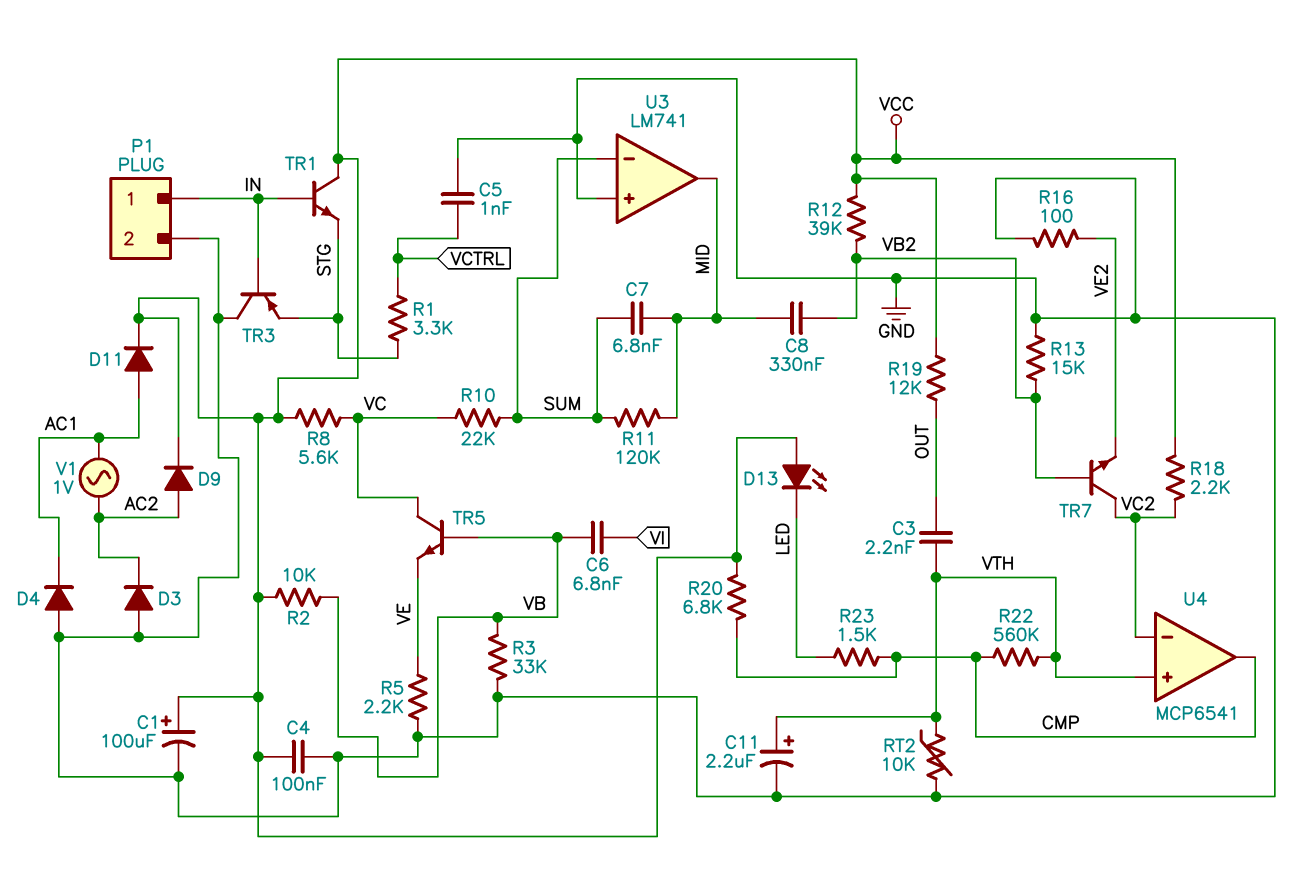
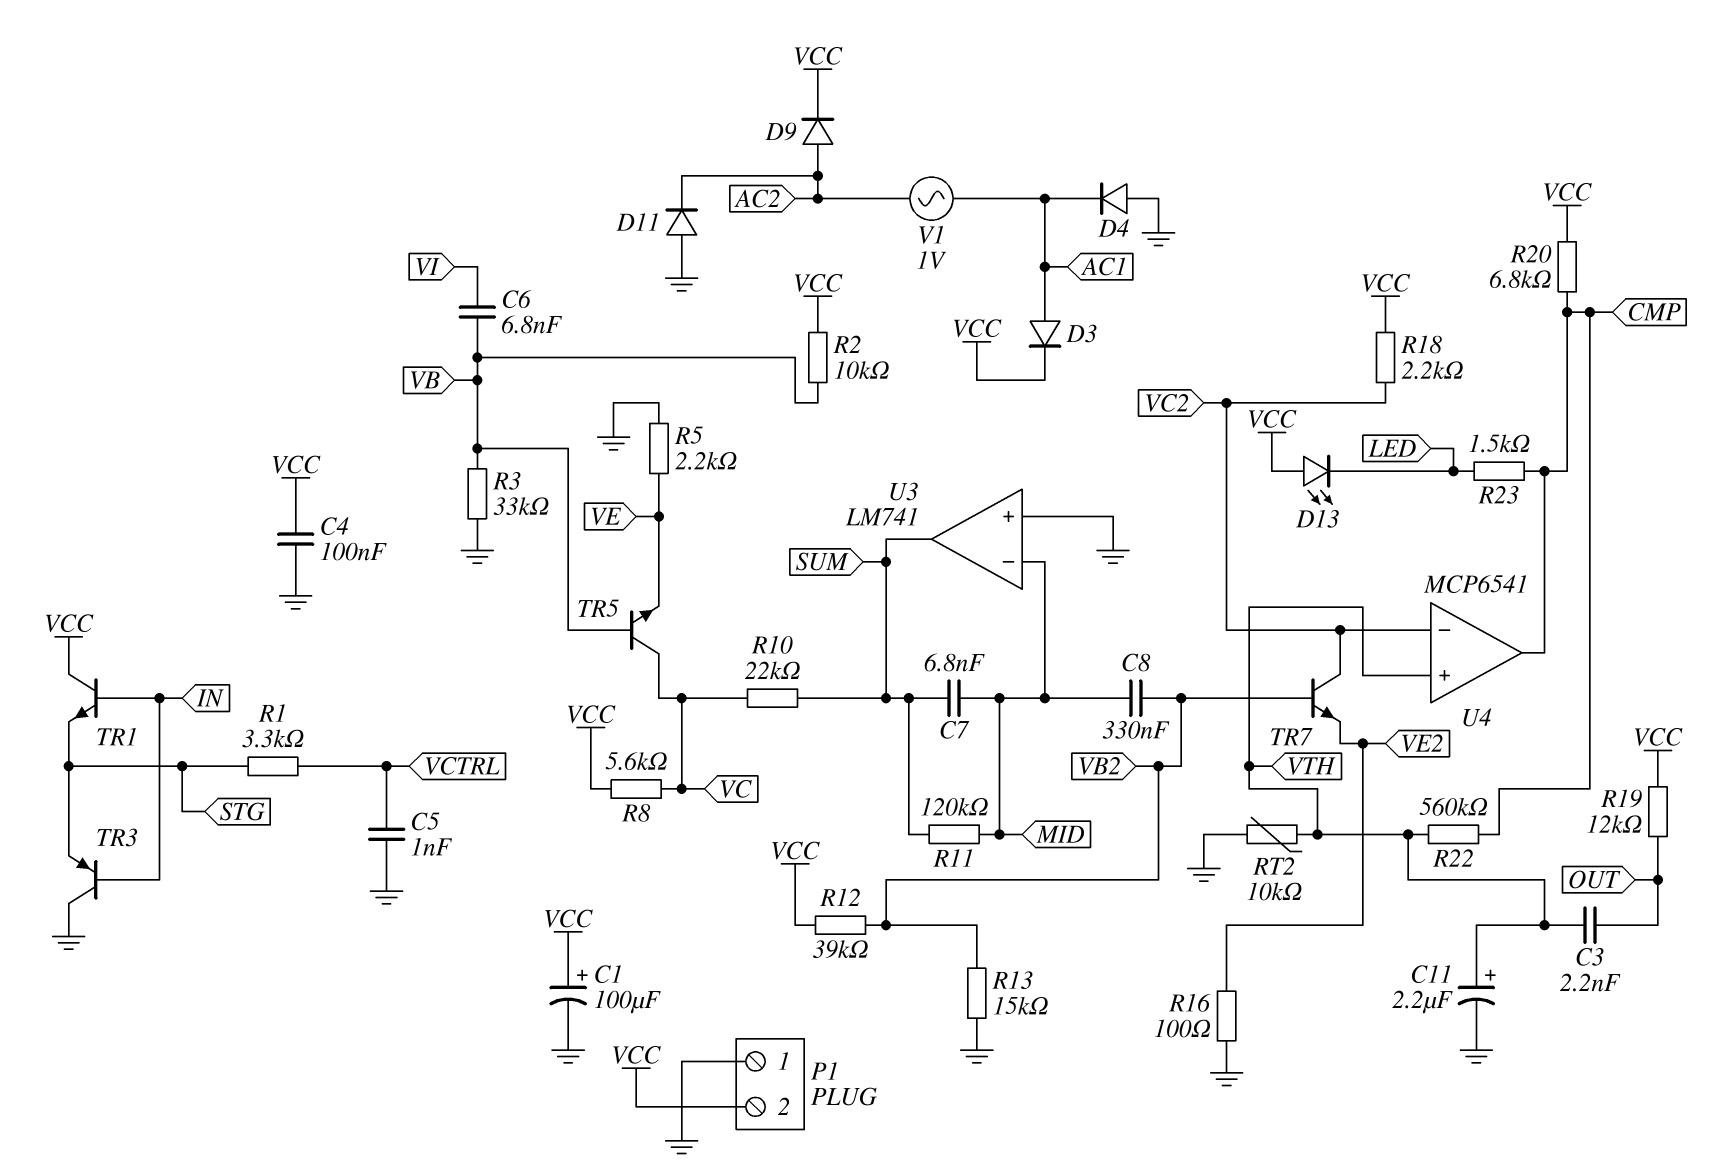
D3: diode (A GND, K AC2) -> diode (A AC1, K VCC)
D11: diode (A AC1, K VCC) -> diode (A GND, K AC2)
P1 pin 1: IN -> GND
P1 pin 2: GND -> VCC
U3 pin in-: SUM -> MID
U3 pin out: MID -> SUM

